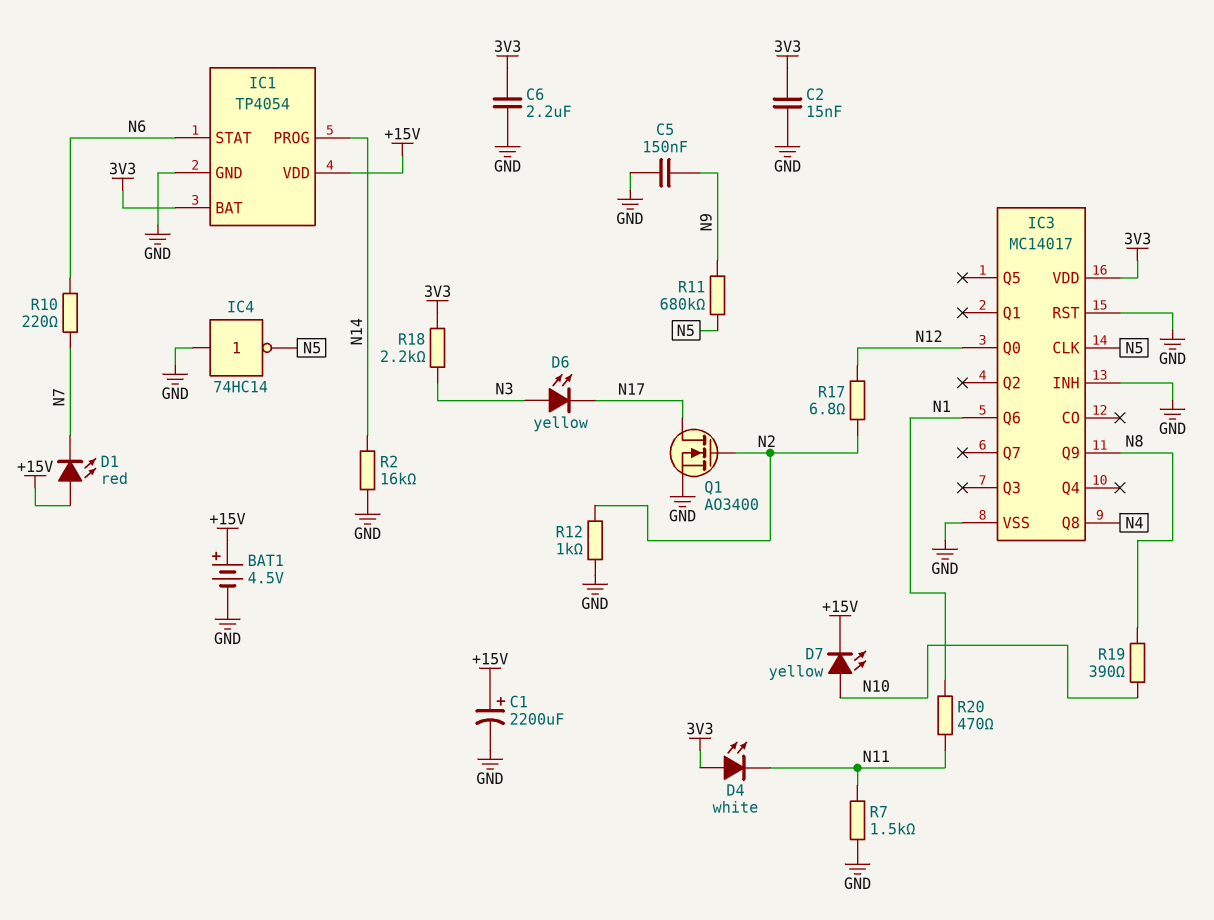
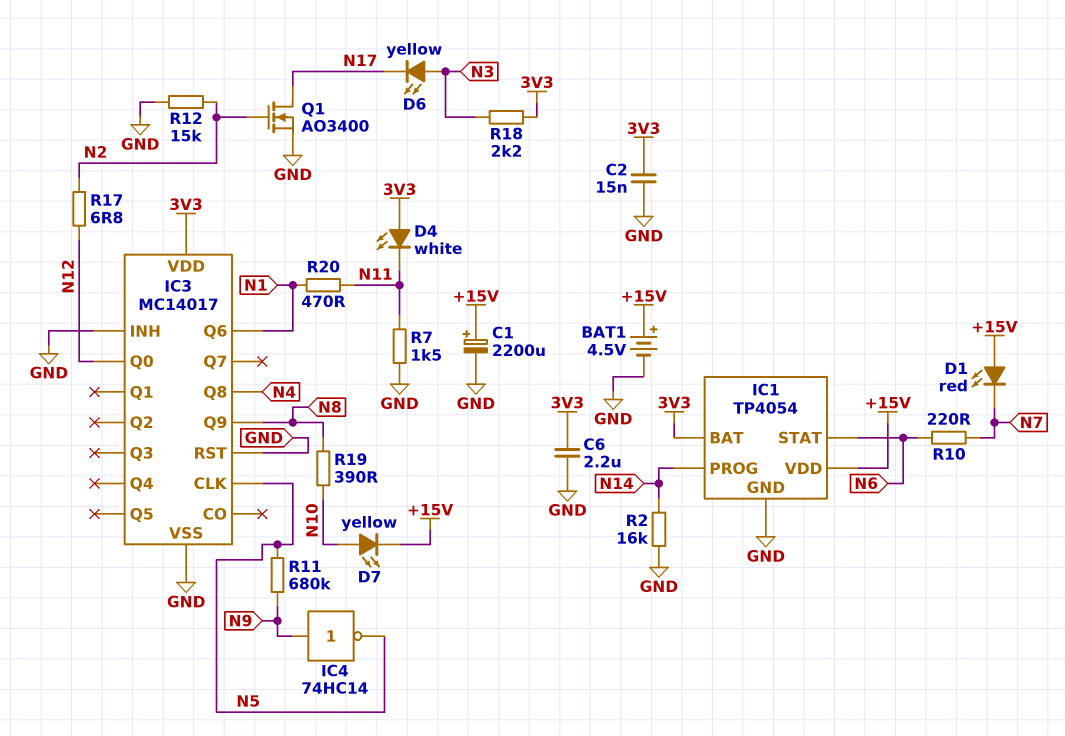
C5: 150nF (GND, N9) -> none
IC4: NOT 74HC14 (in GND, out N5) -> NOT 74HC14 (in N9, out N5)
R12: 1k (GND, N2) -> 15k (GND, N2)

